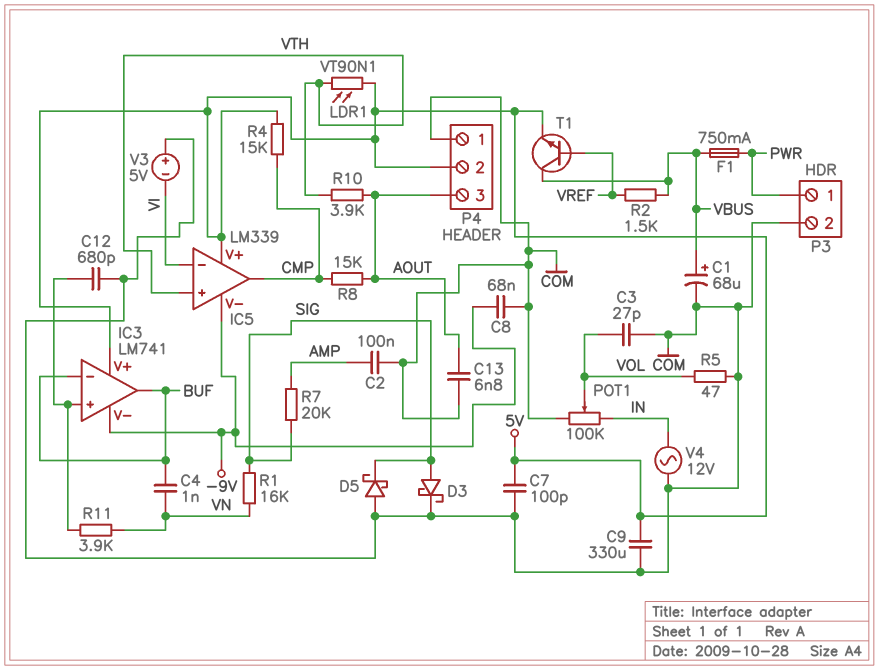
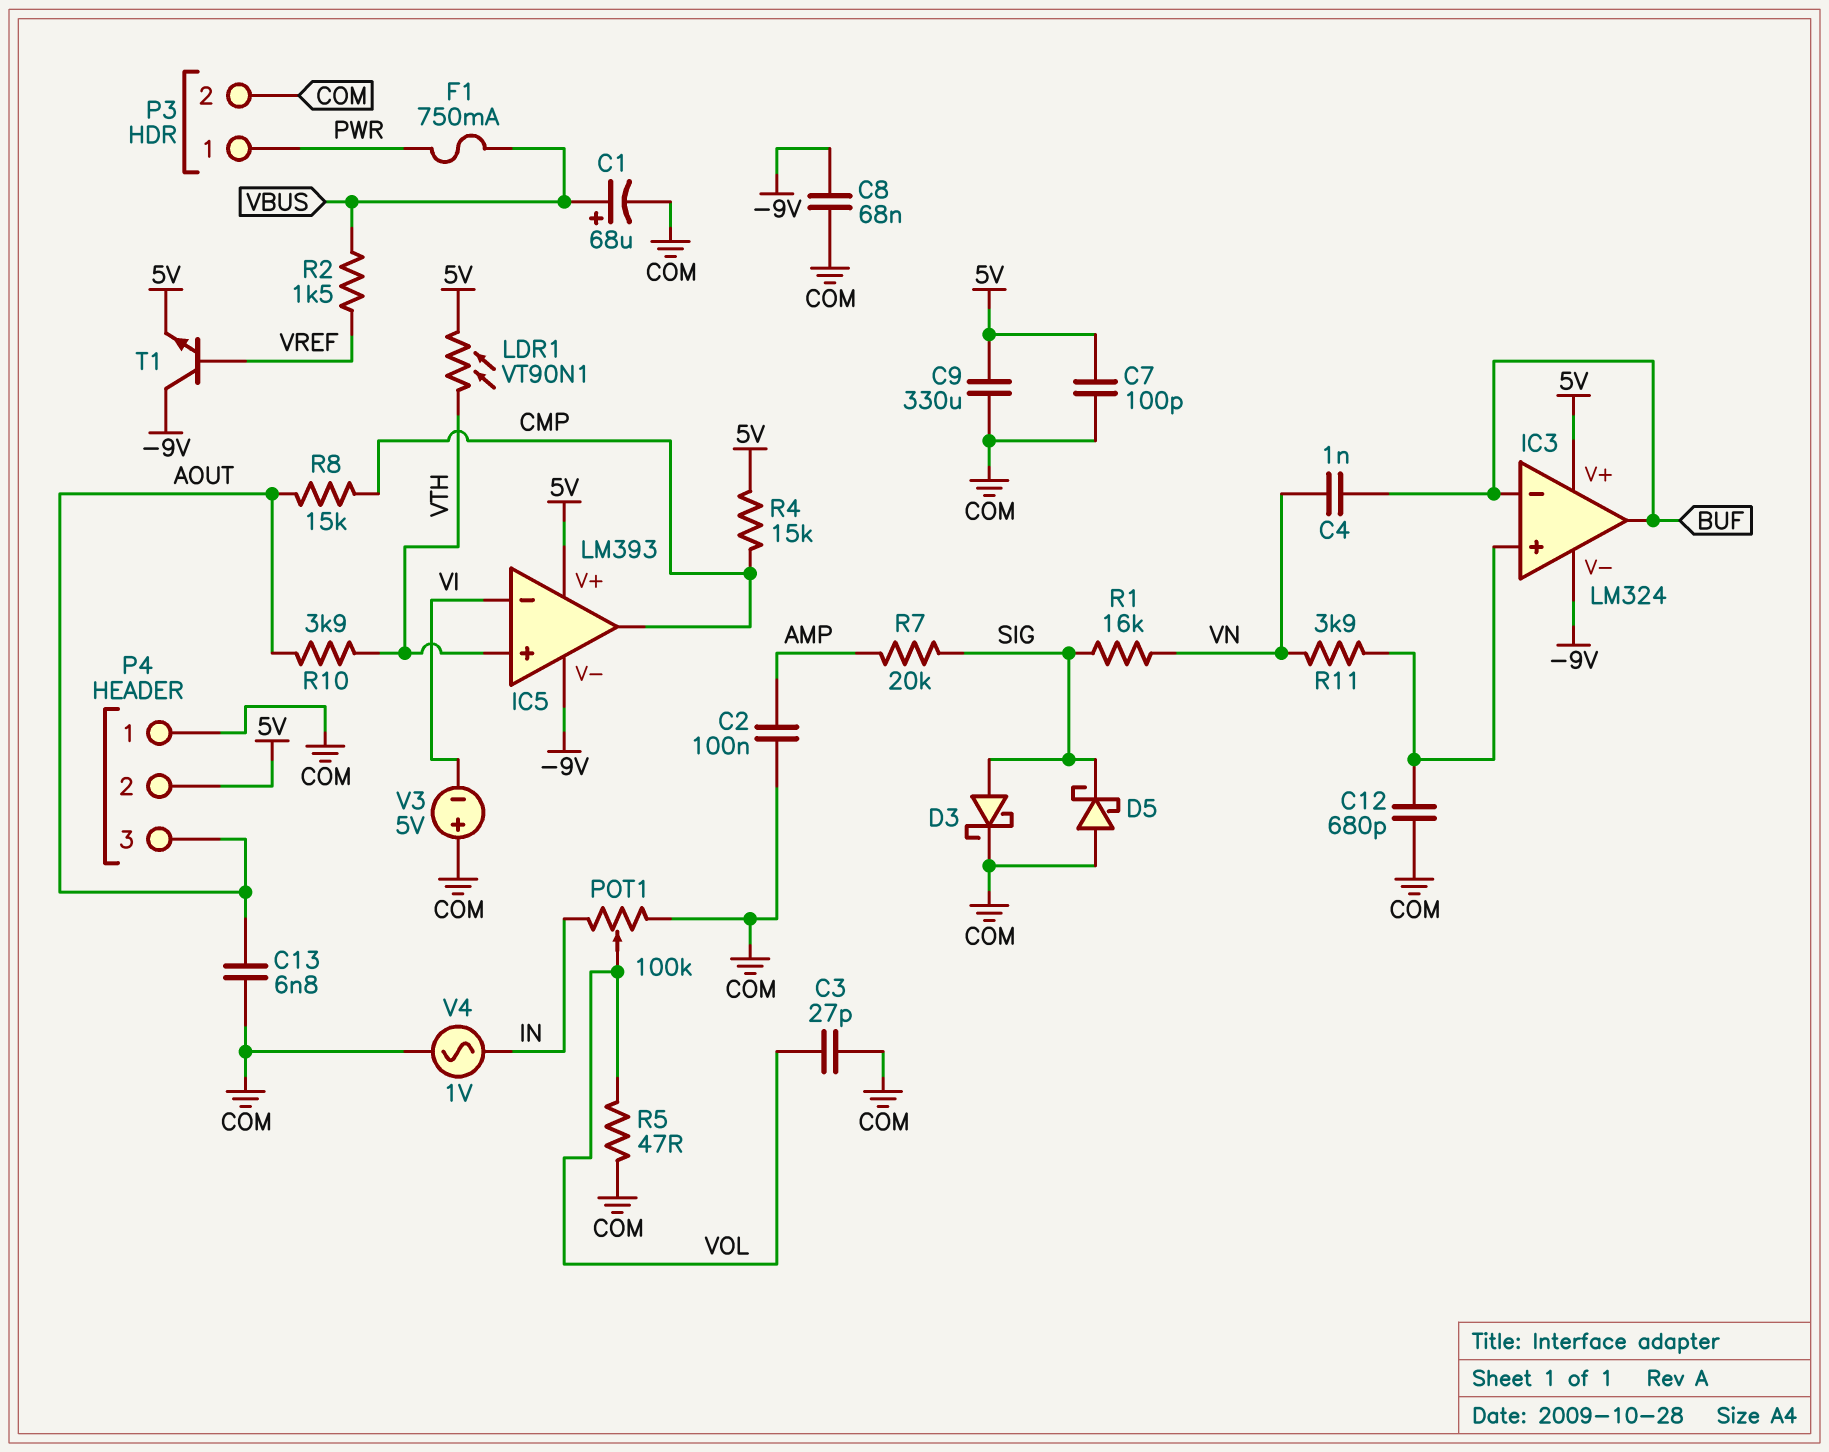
IC3: LM741 -> LM324
IC5: LM339 -> LM393
T1: NPN (B VREF, C VBUS, E 5V) -> NPN (B VREF, C -9V, E 5V)
V4: AC 12V (COM, IN) -> AC 1V (COM, IN)

